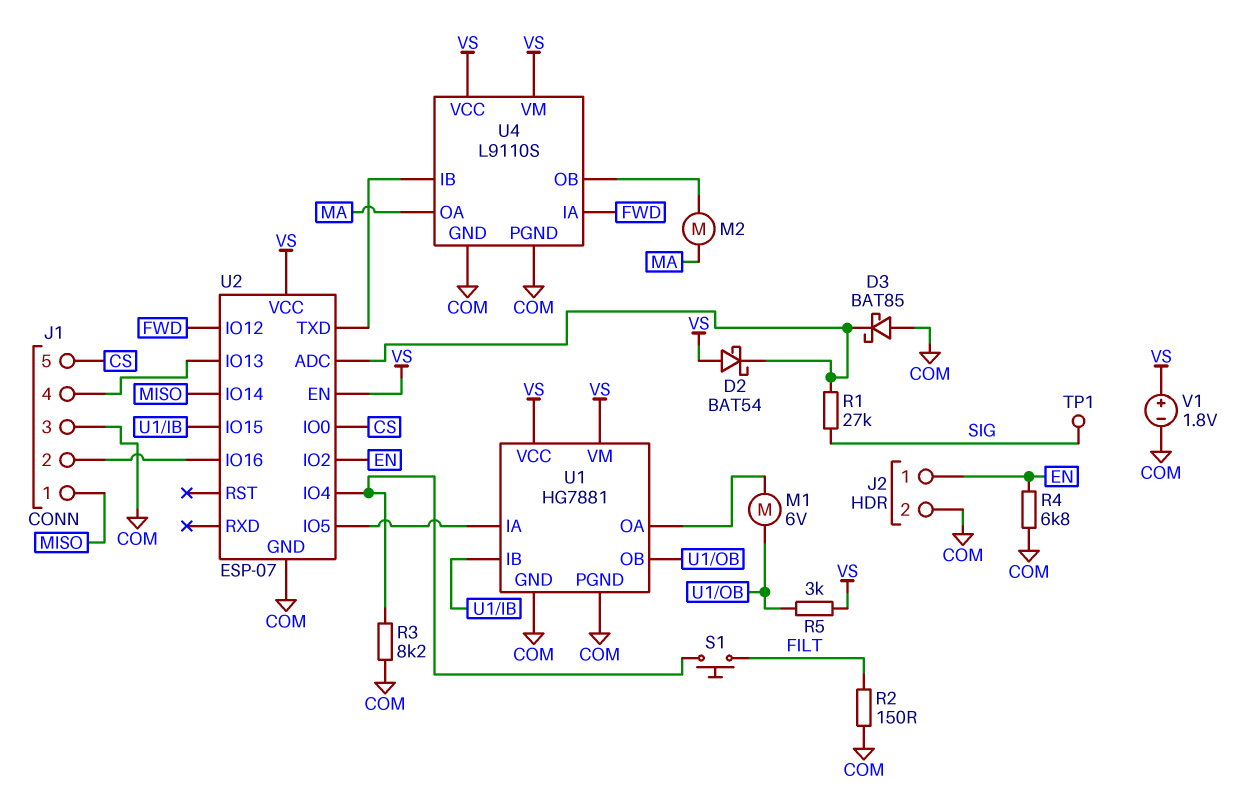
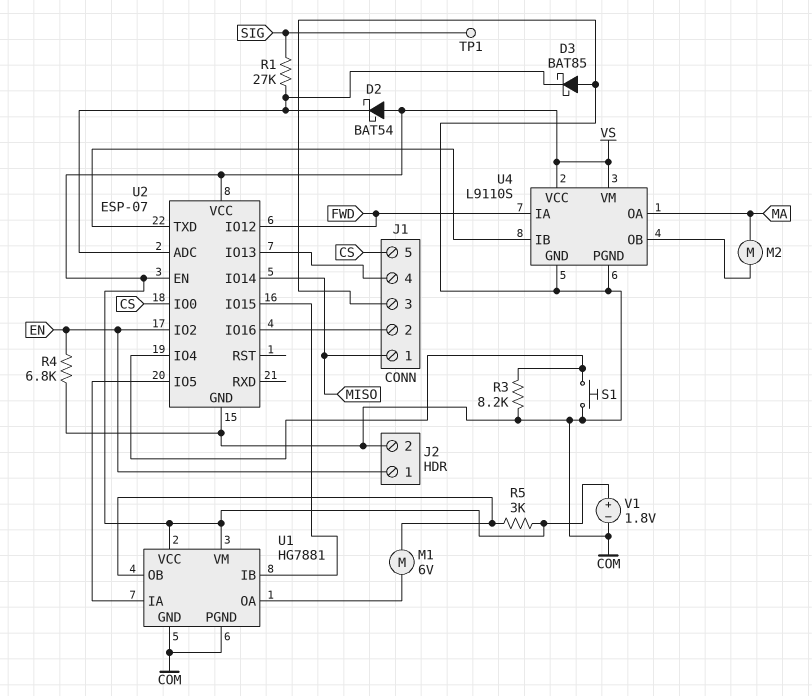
R2: 150 (COM, FILT) -> none
S1: button (FILT, U2/IO4) -> button (COM, U2/IO4)

